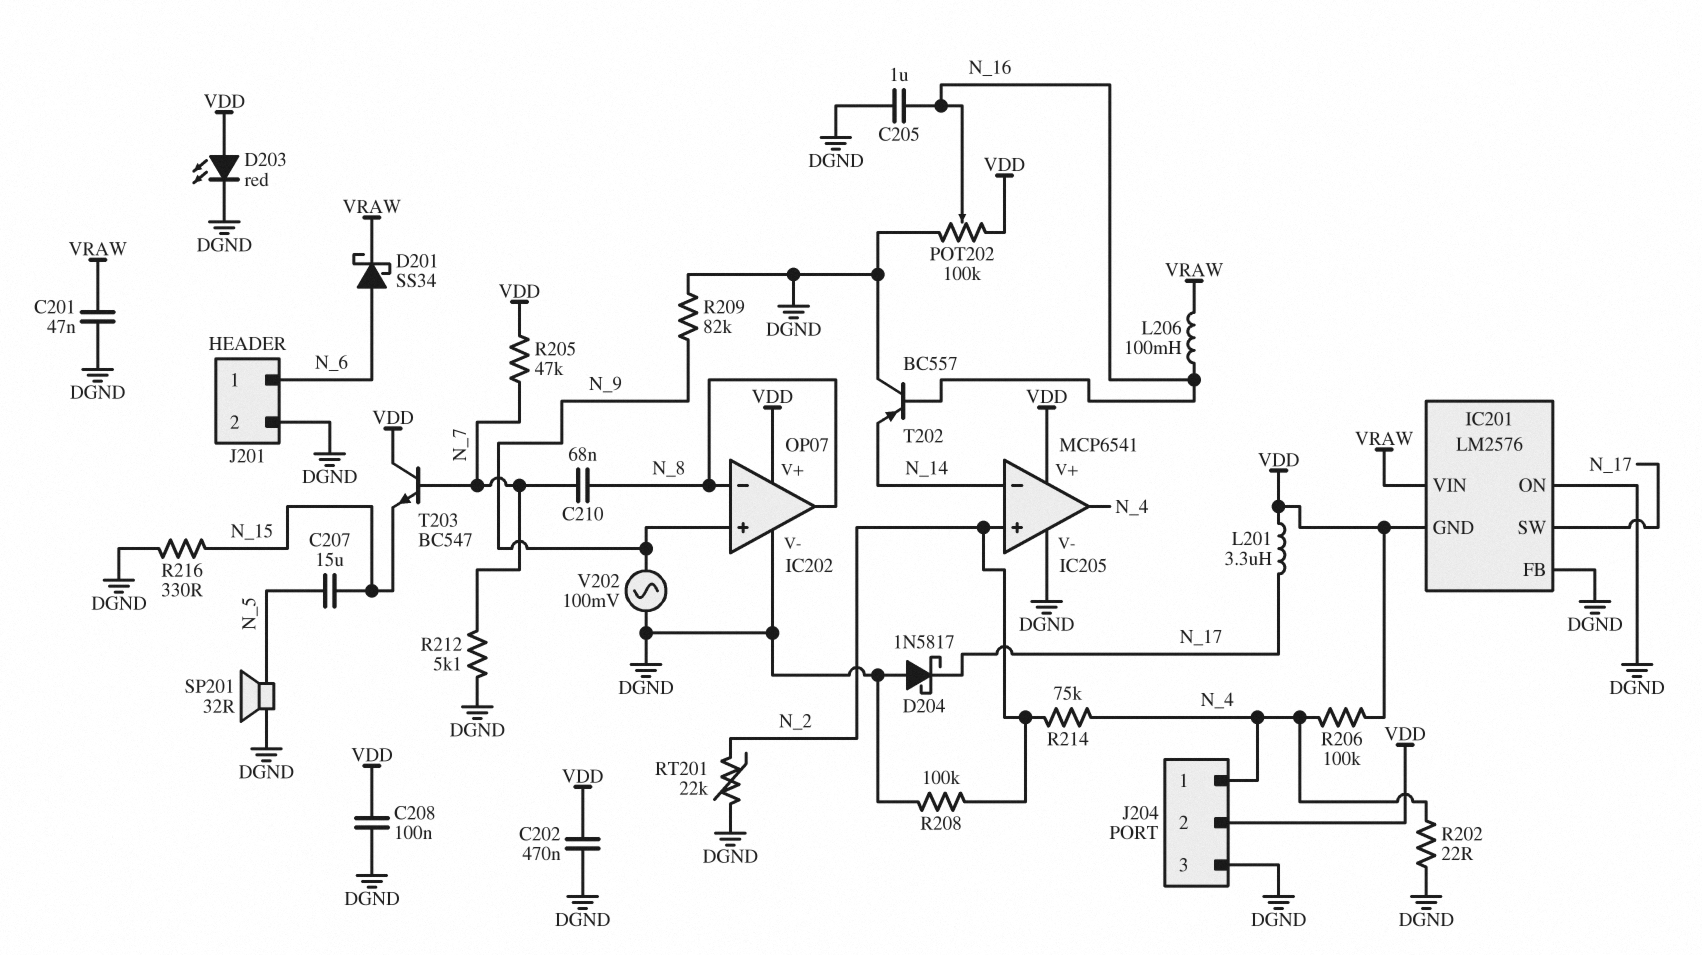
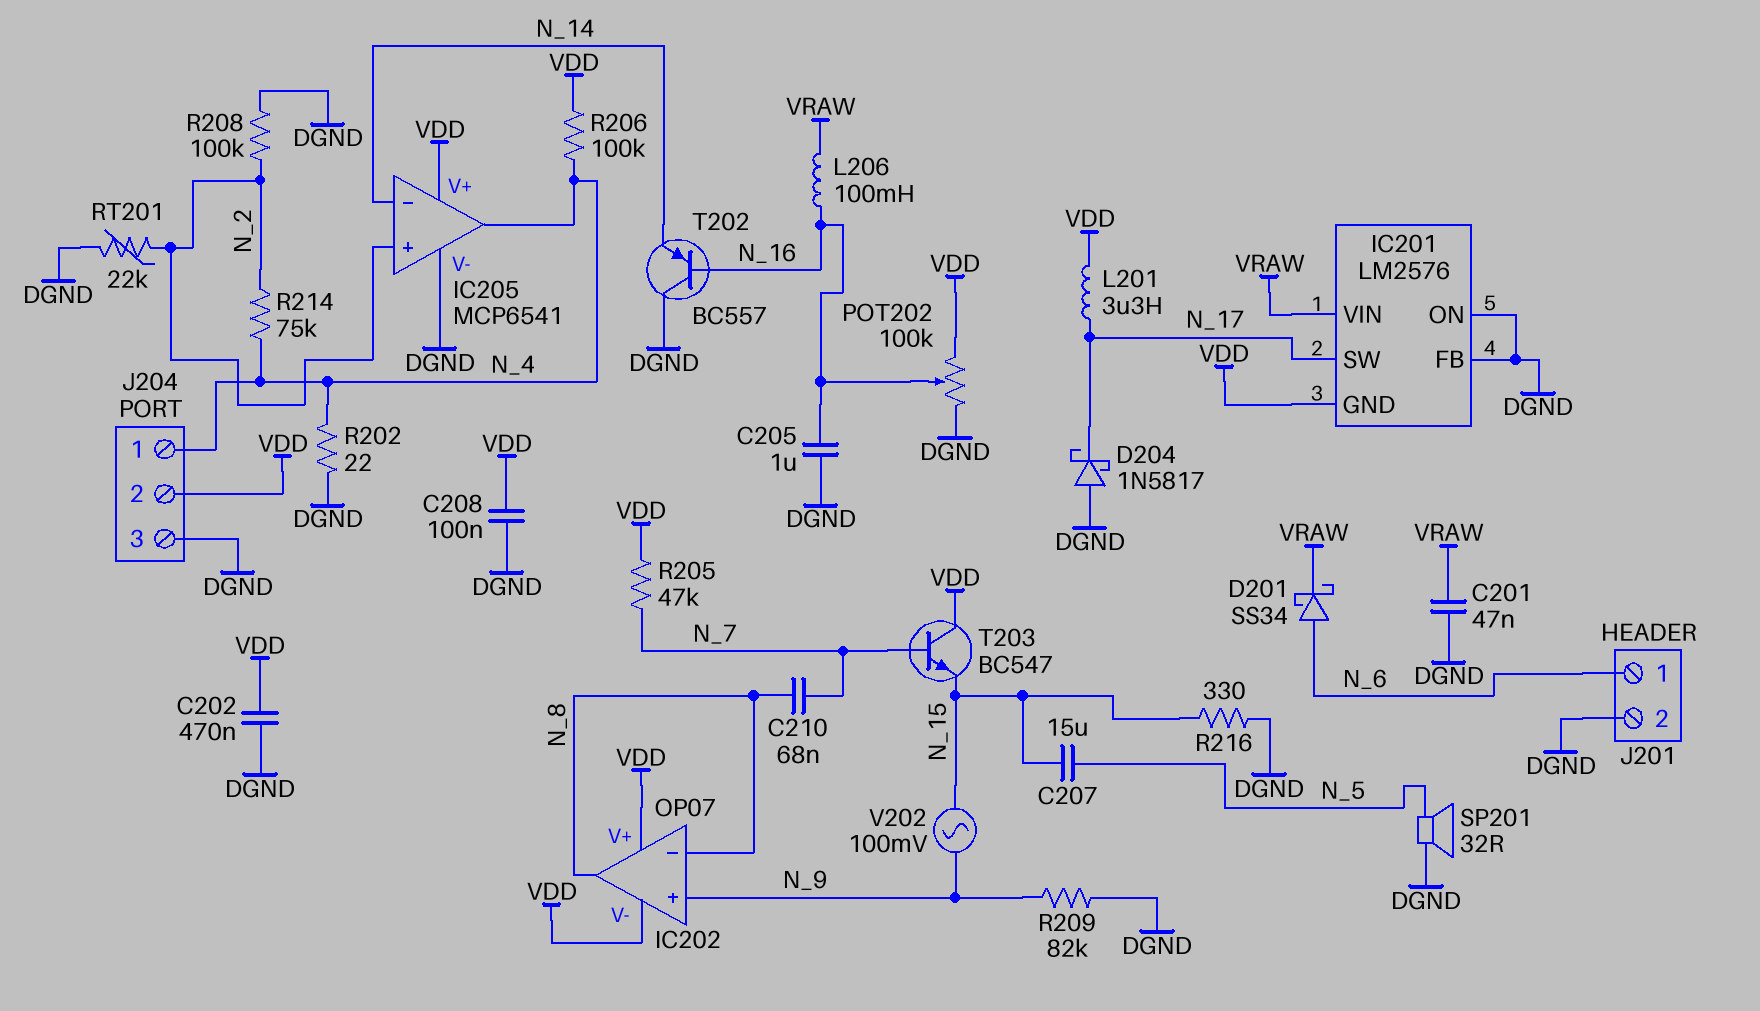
D203: LED red (A VDD, K DGND) -> none
IC202 pin V-: DGND -> VDD
R212: 5.1k (DGND, N_7) -> none
V202: AC 100mV (DGND, N_9) -> AC 100mV (N_9, N_15)

